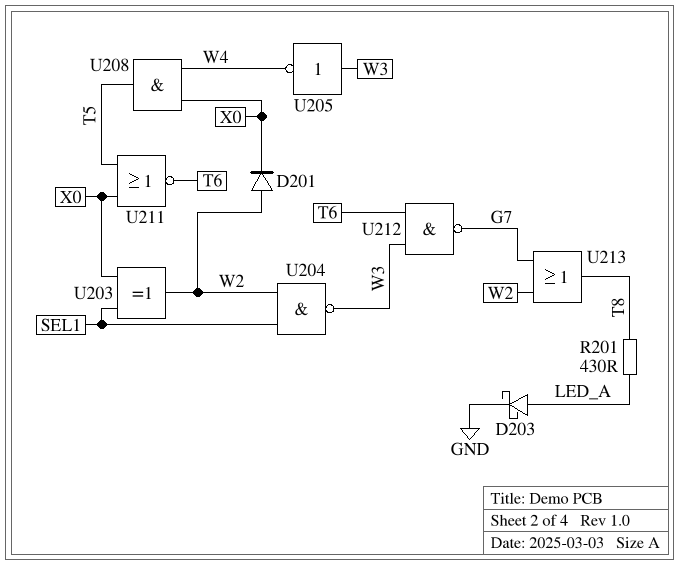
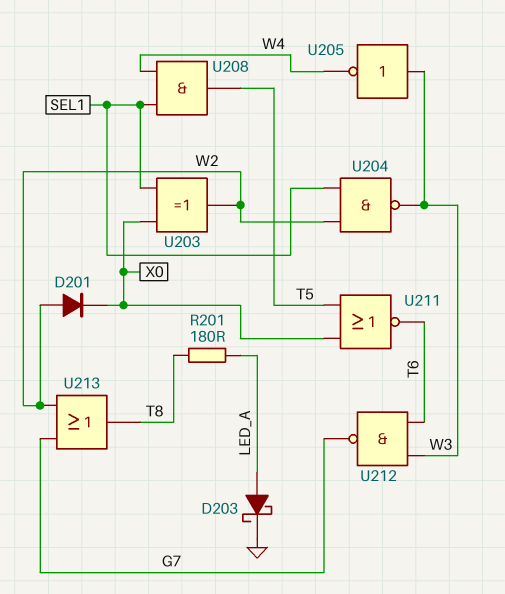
R201: 430 (LED_A, T8) -> 180 (LED_A, T8)
U208: AND (in W4, in X0, out T5) -> AND (in SEL1, in W4, out T5)

